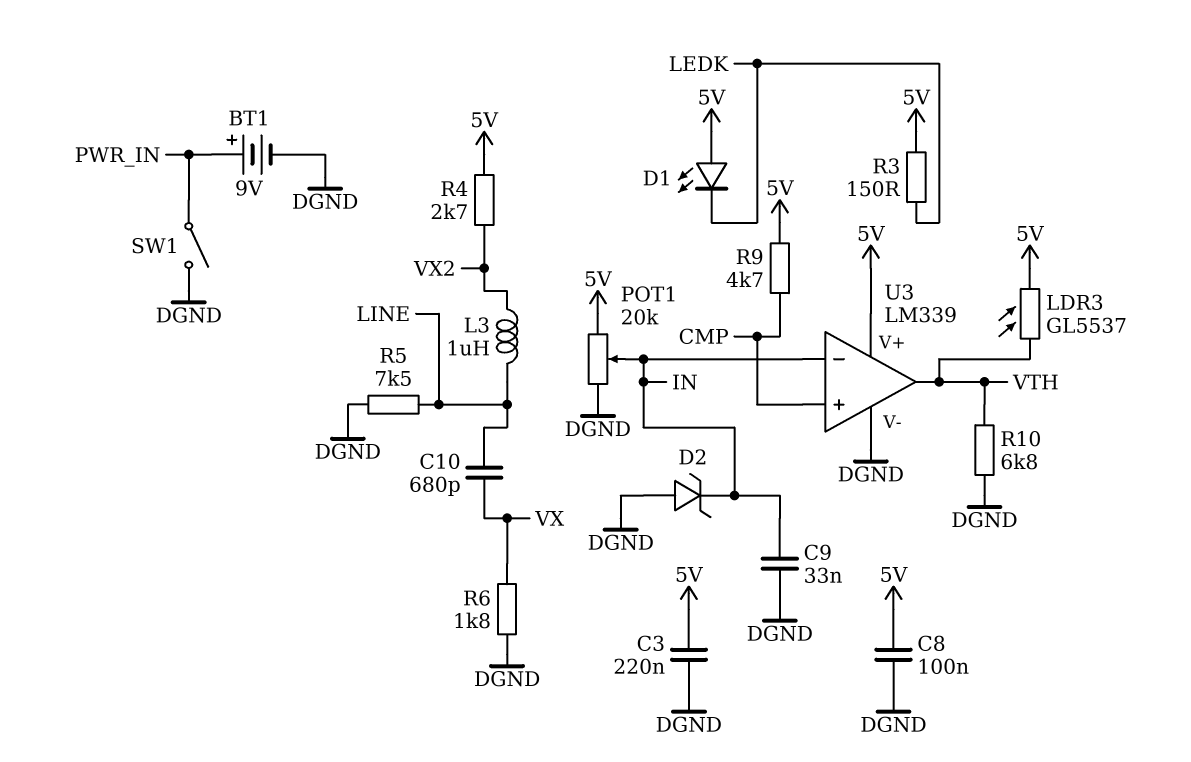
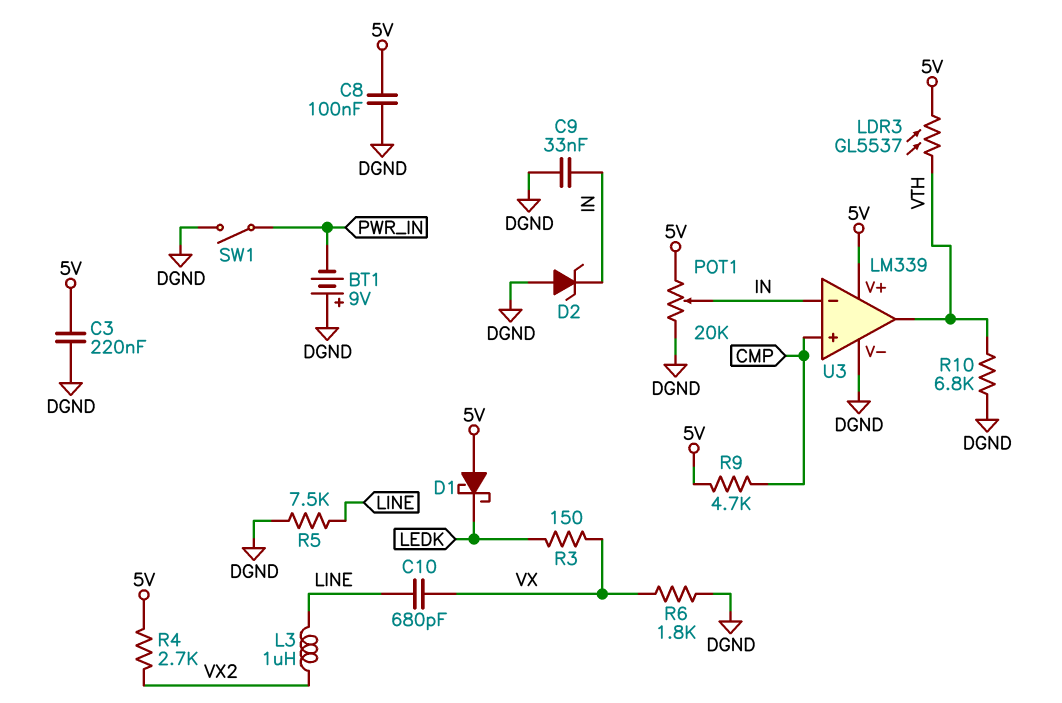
BT1: 9V (plus PWR_IN, minus DGND) -> 9V (plus DGND, minus PWR_IN)
D1: LED (A 5V, K LEDK) -> schottky (A 5V, K LEDK)
R3: 150 (5V, LEDK) -> 150 (LEDK, VX)

